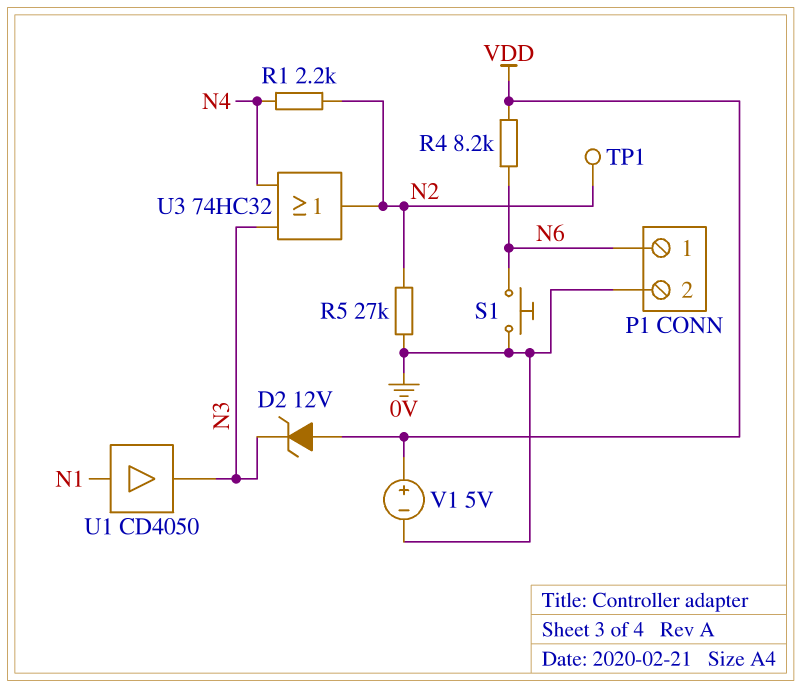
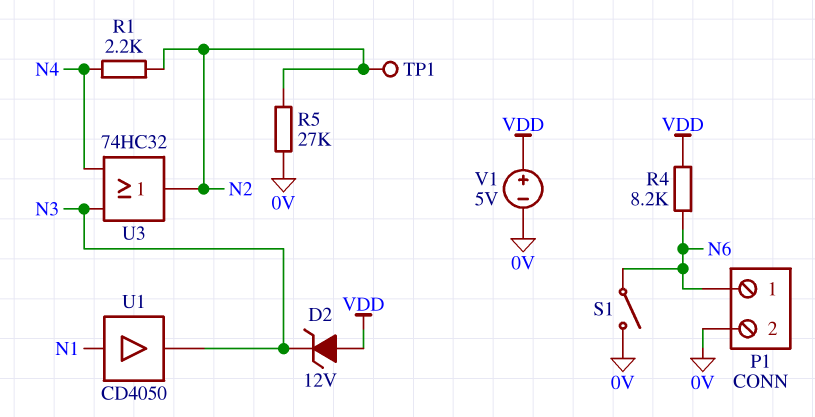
S1: button (0V, N6) -> switch (0V, N6)

